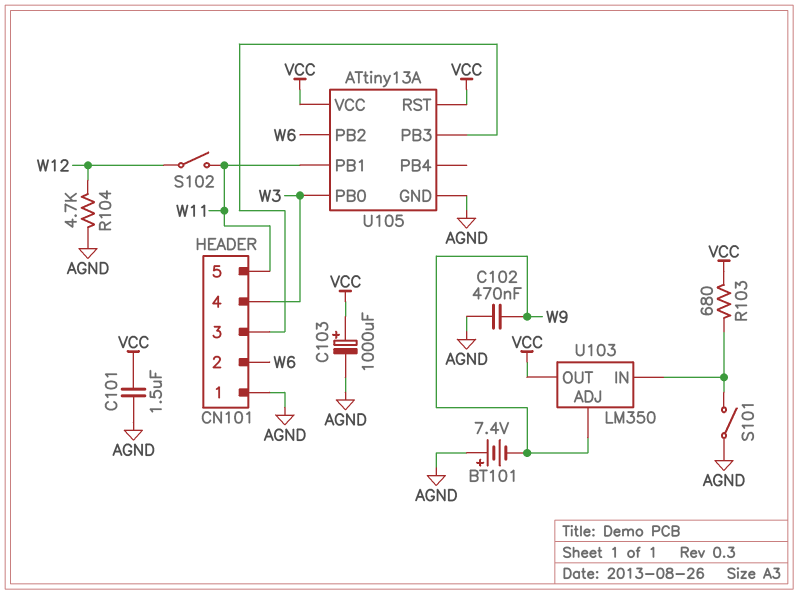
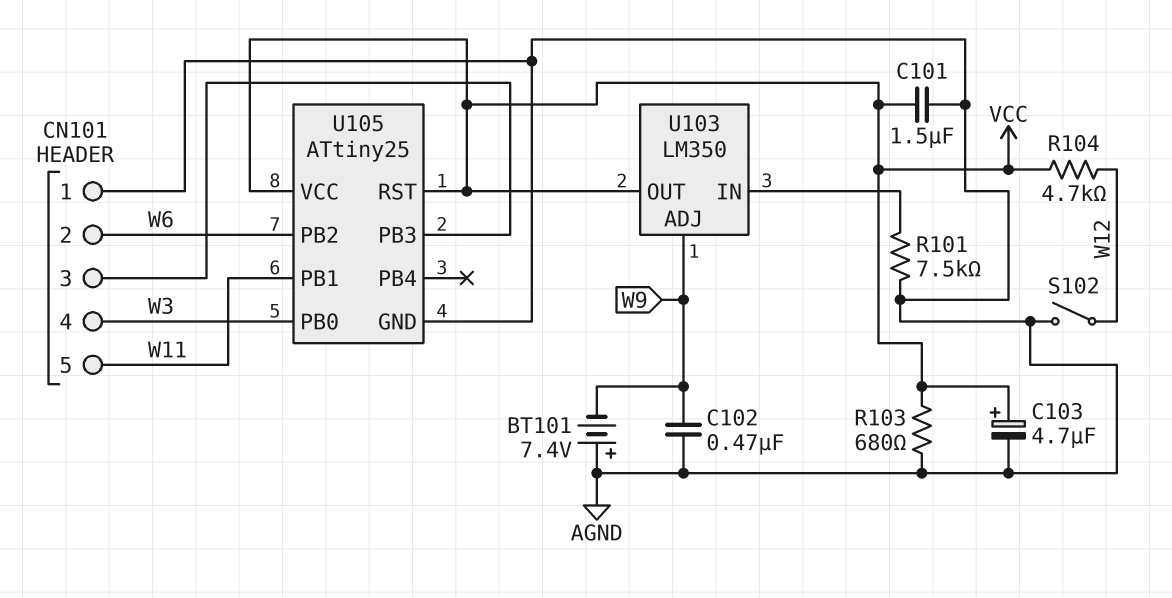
C103: 1000uF (plus VCC, minus AGND) -> 4.7uF (plus VCC, minus AGND)
R101: none -> 7.5k (AGND, U103/IN)
R103: 680 (U103/IN, VCC) -> 680 (AGND, VCC)
R104: 4.7k (AGND, W12) -> 4.7k (VCC, W12)
S101: switch (AGND, U103/IN) -> none
S102: switch (W11, W12) -> switch (AGND, W12)
U105: ATtiny13A -> ATtiny25

